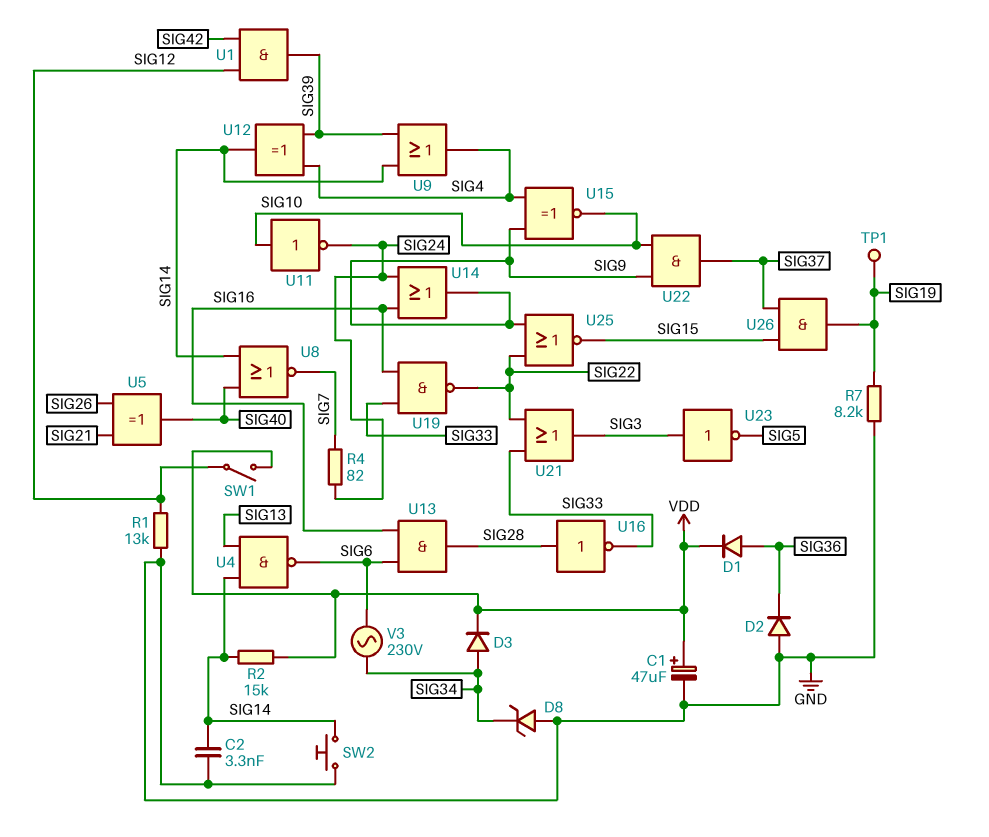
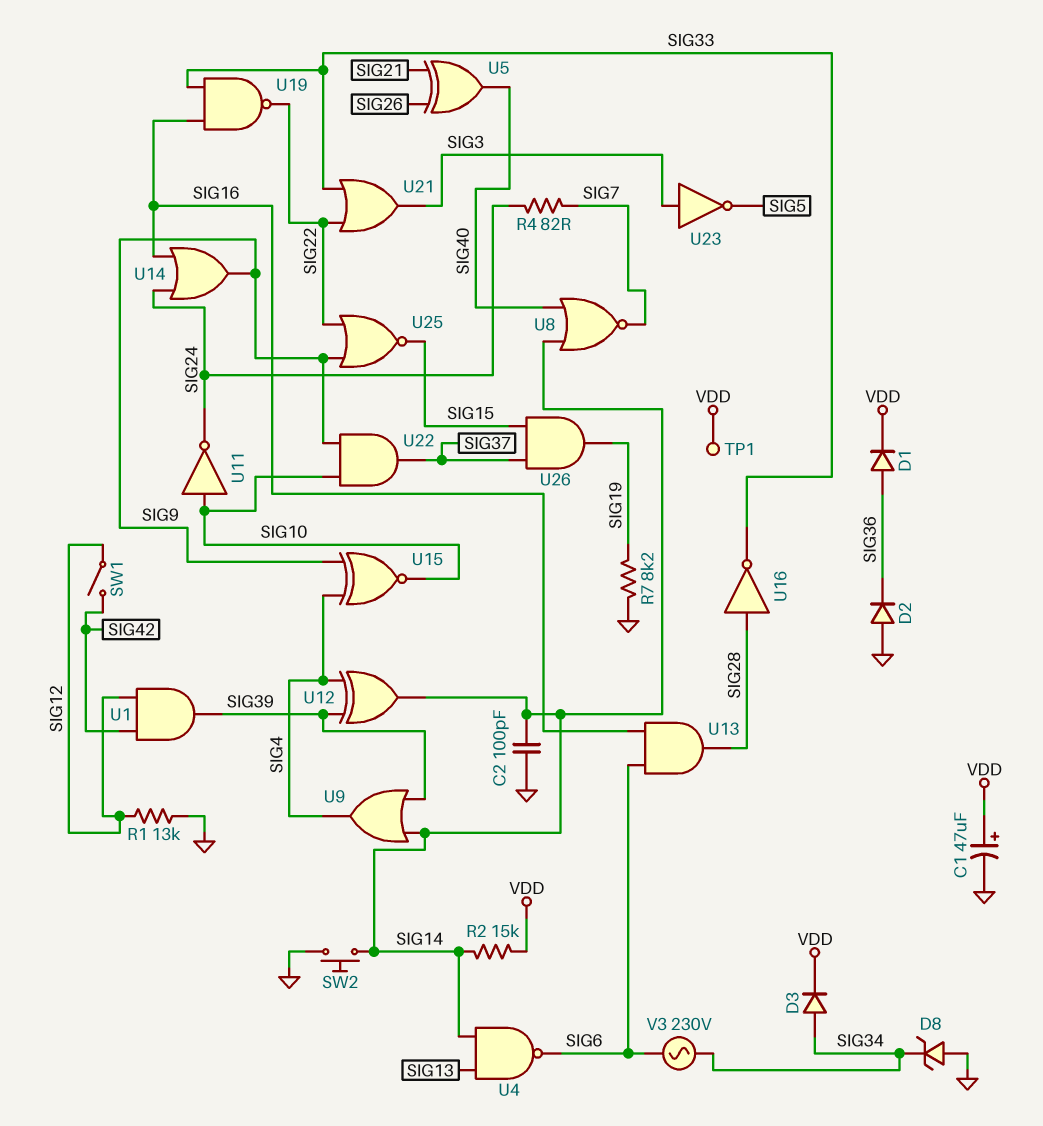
C2: 3.3nF (GND, SIG14) -> 100pF (GND, SIG14)
SW1: switch (SIG12, VDD) -> switch (SIG12, SIG42)
TP1: test point (SIG19) -> test point (VDD)

